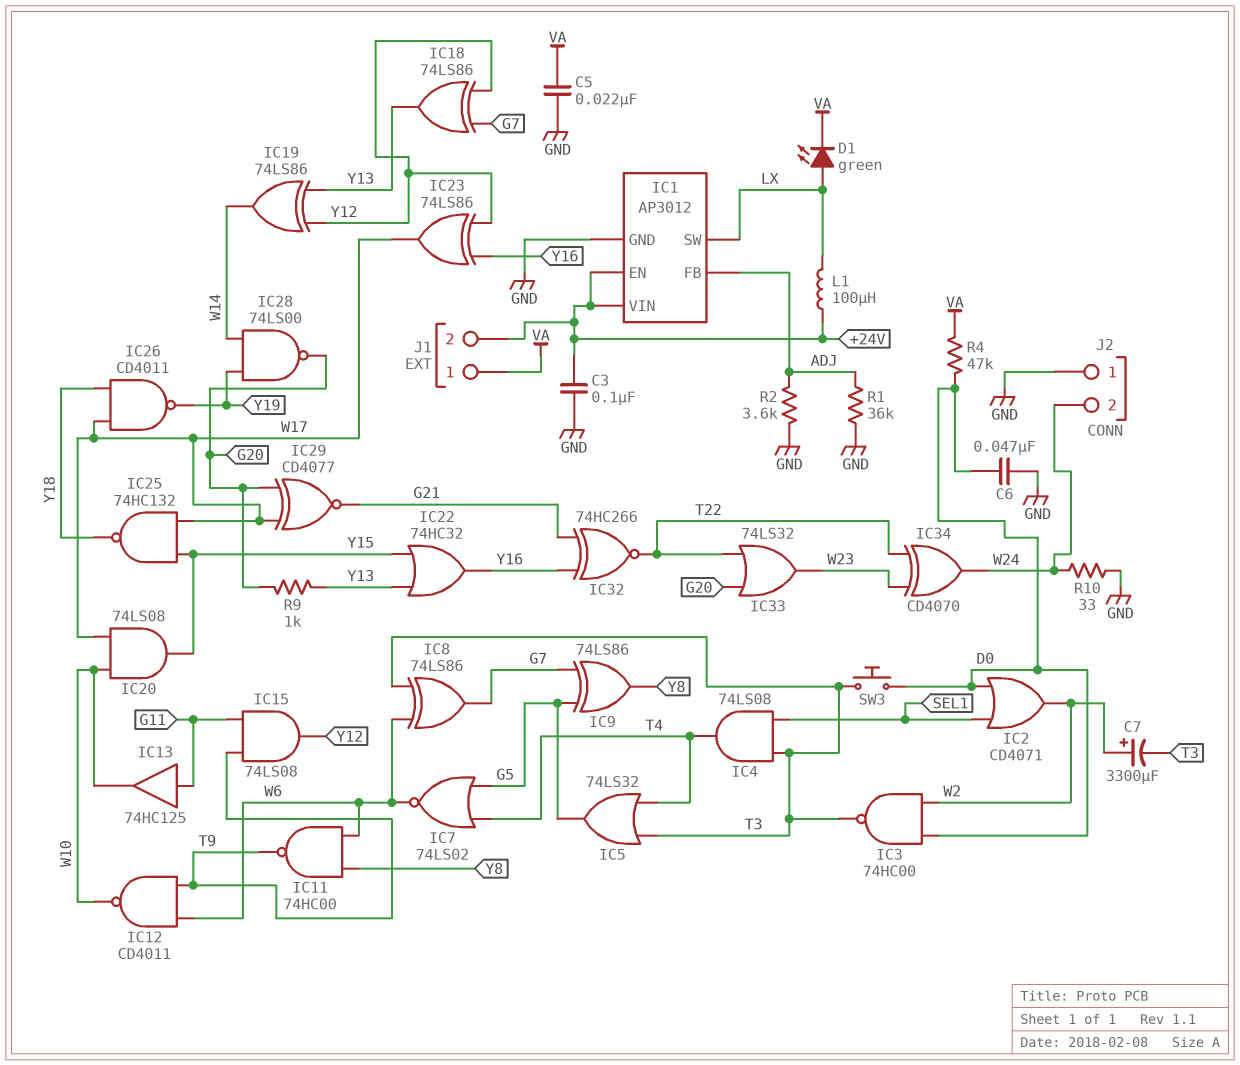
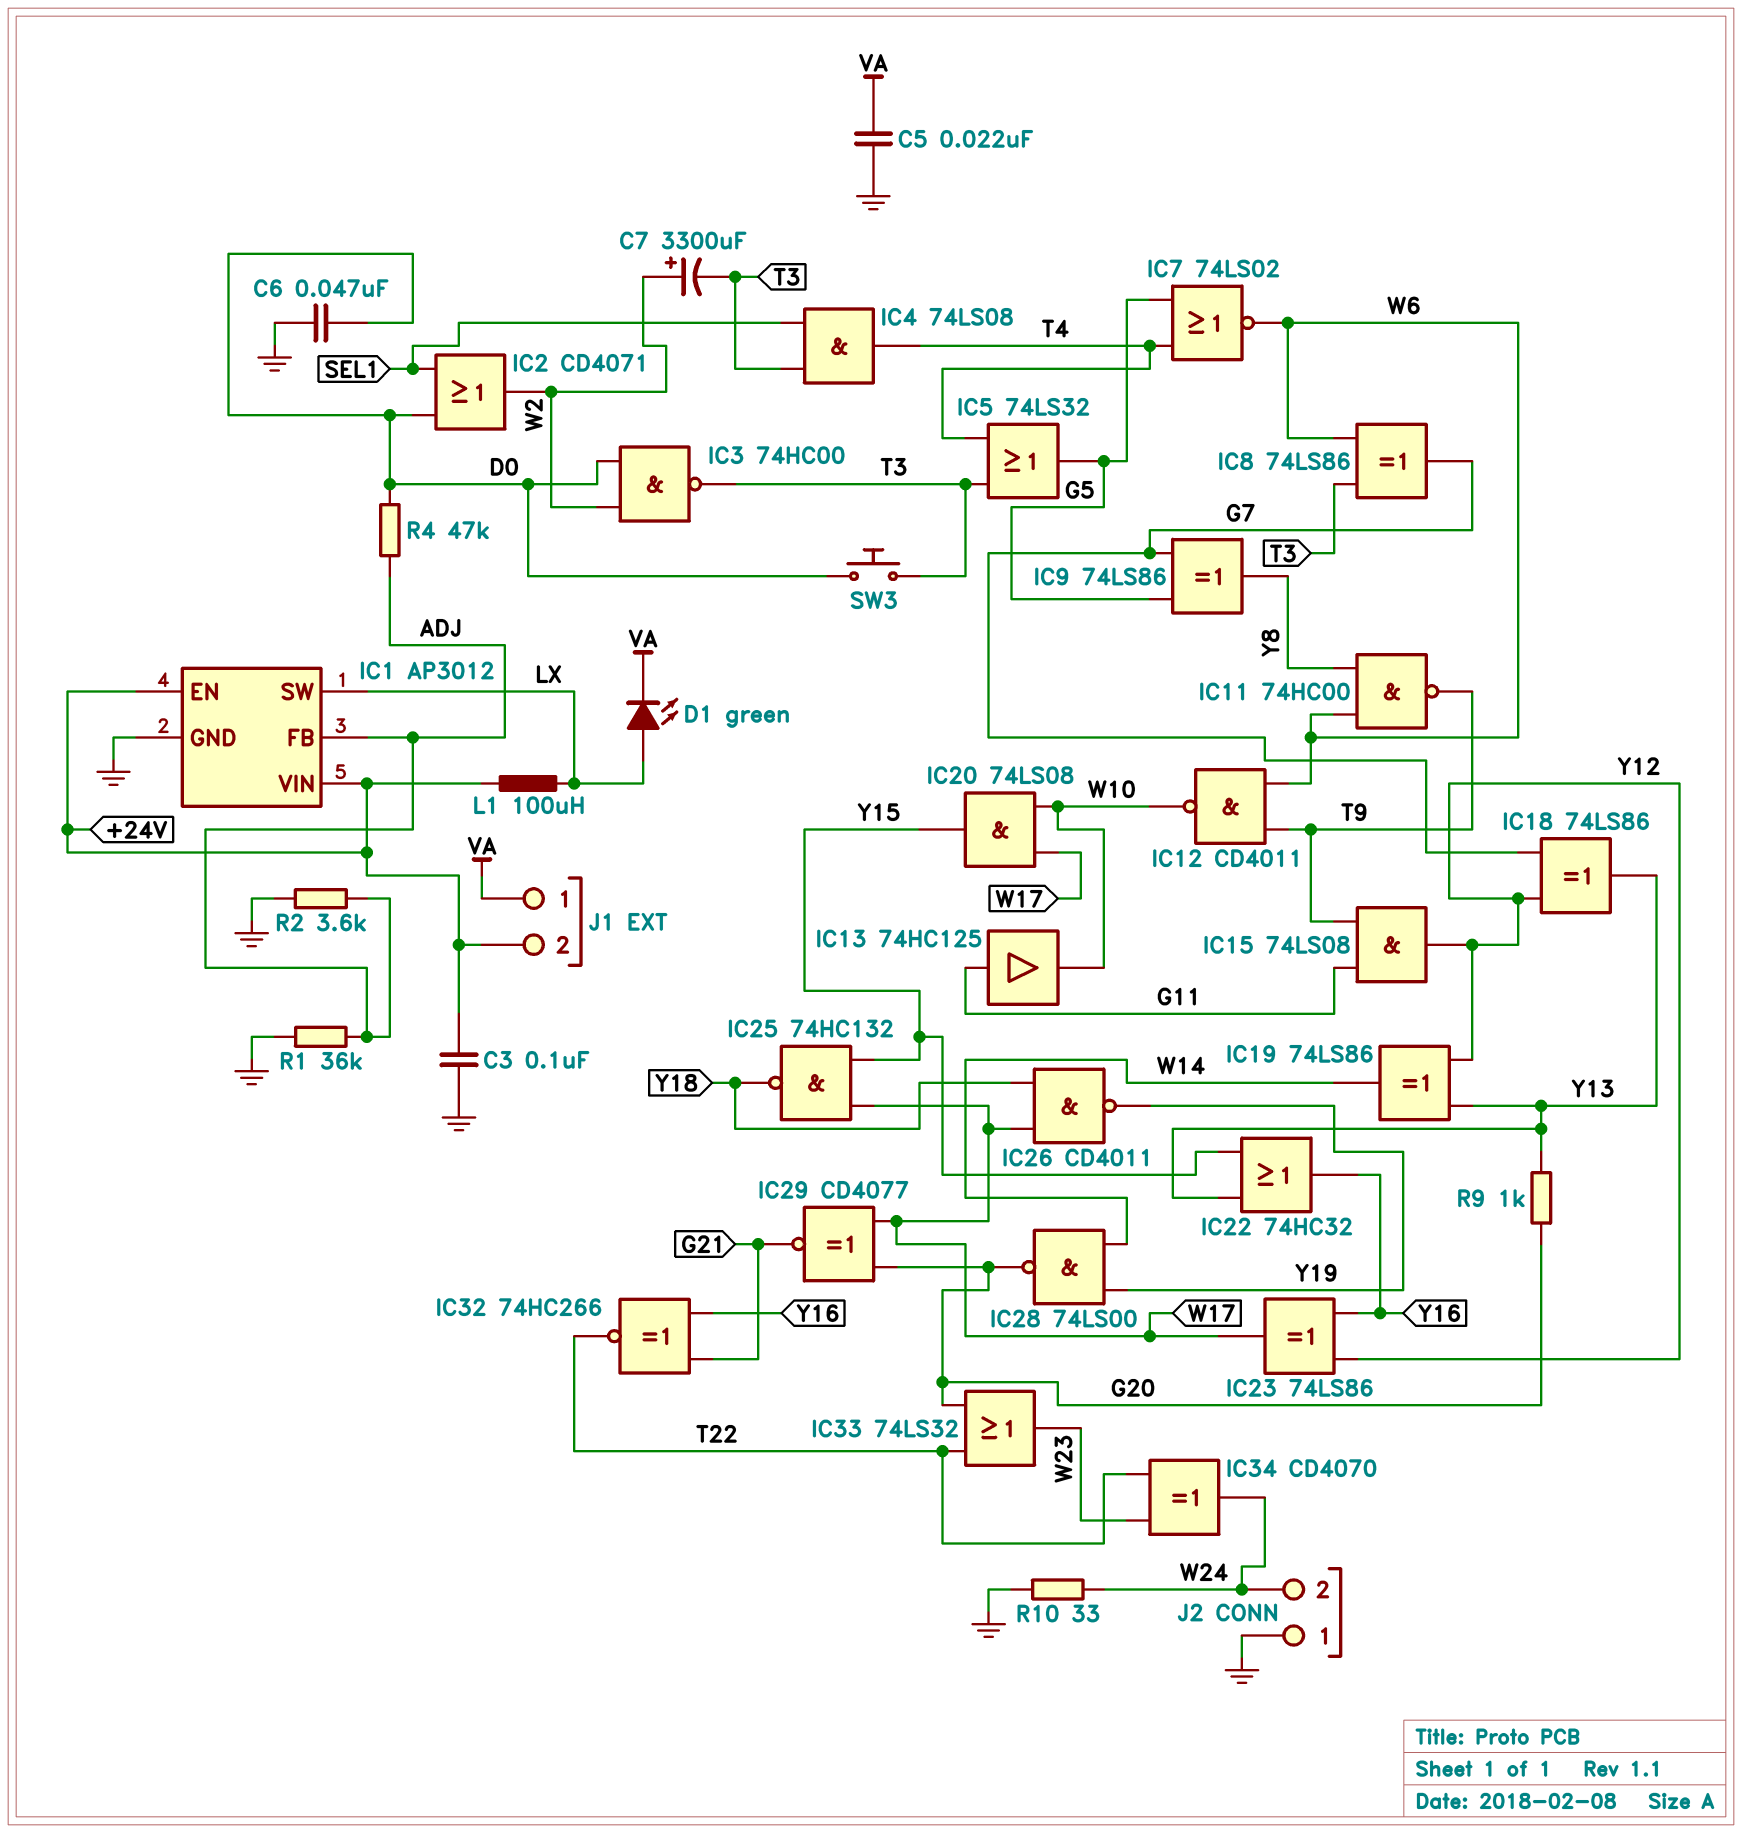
R4: 47k (D0, VA) -> 47k (ADJ, D0)

